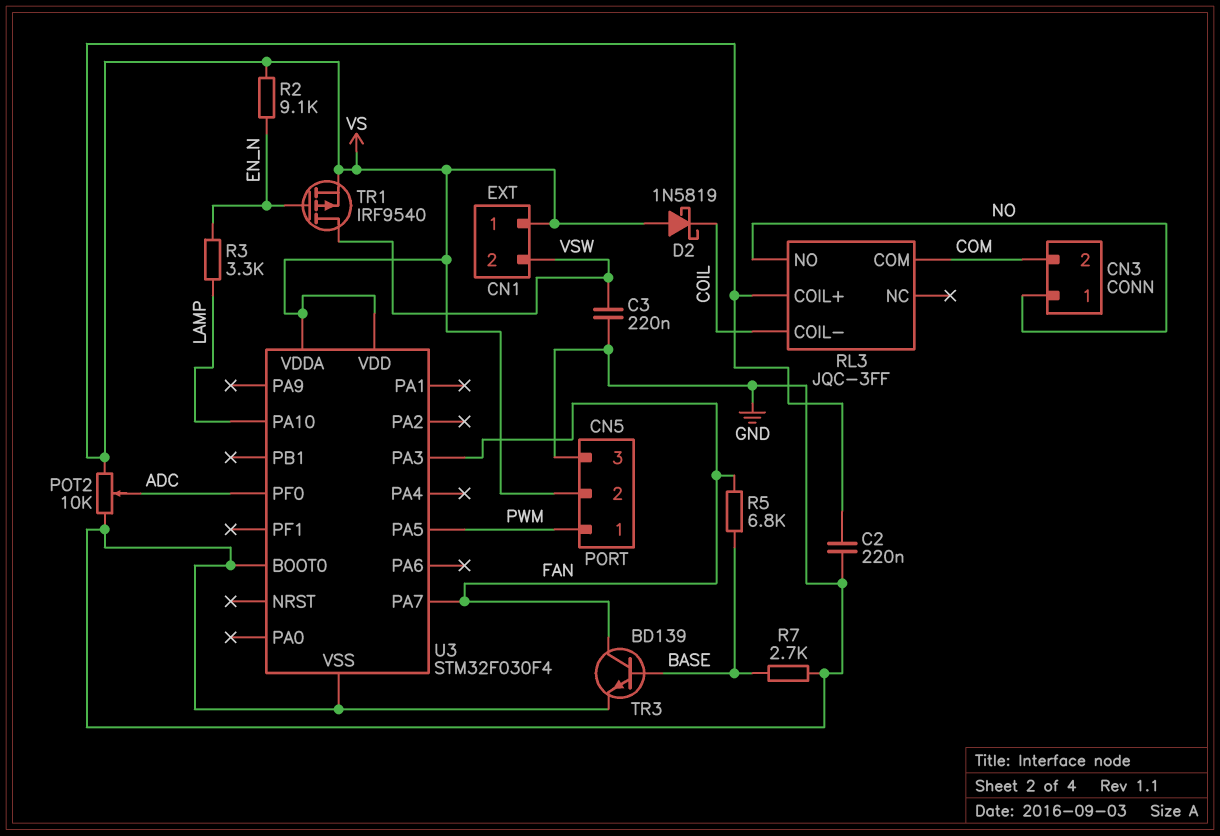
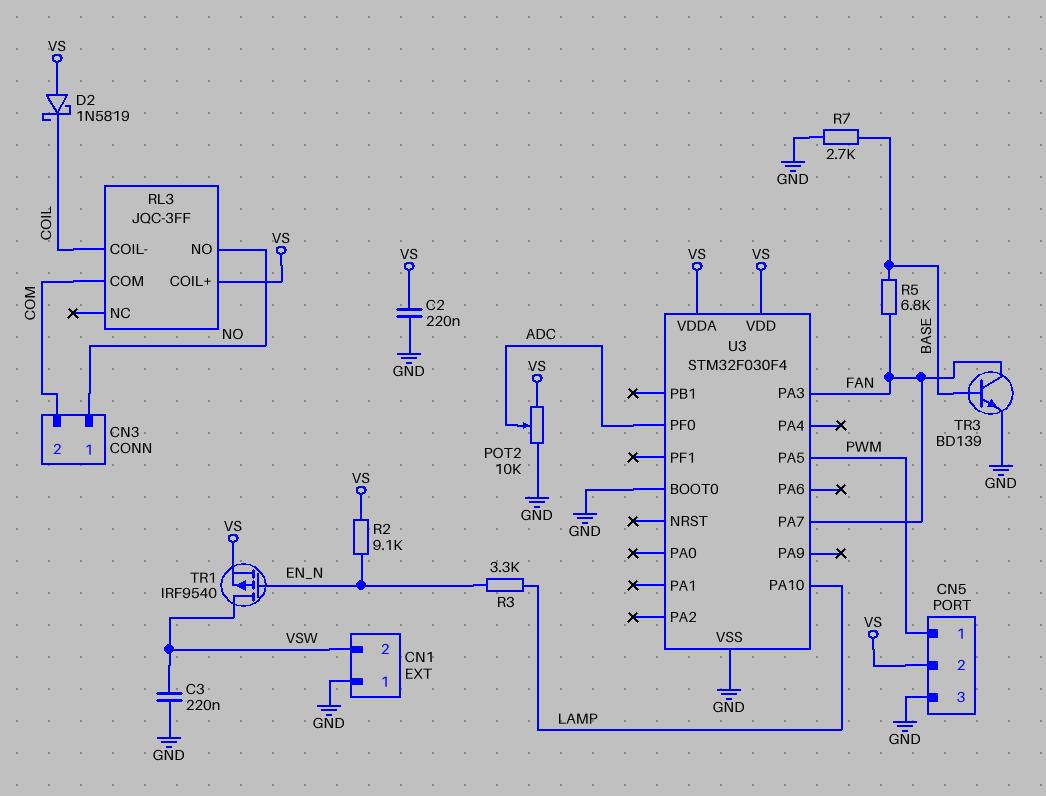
CN1 pin 1: VS -> GND

